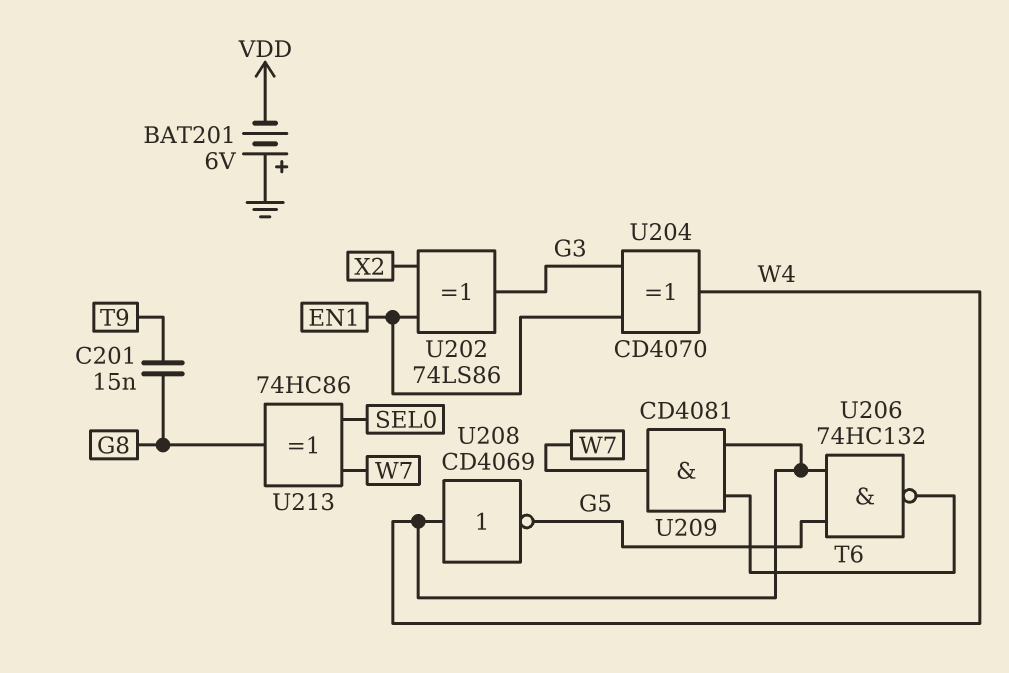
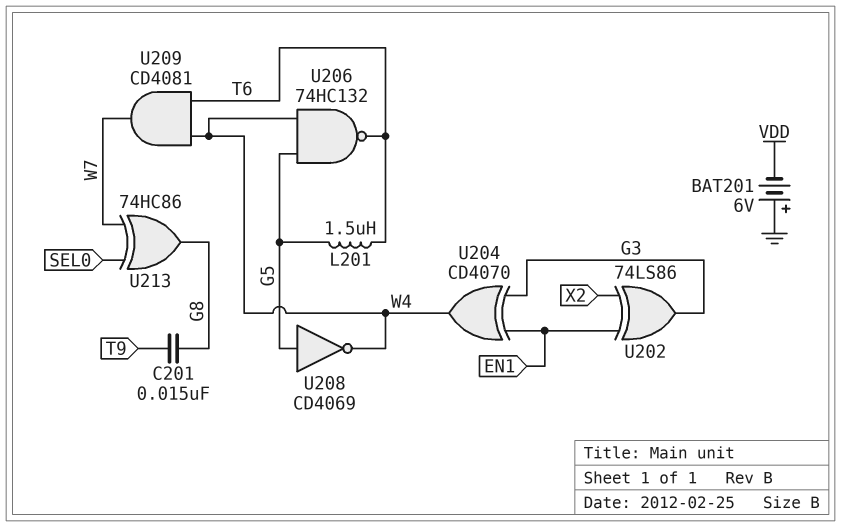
L201: none -> 1.5uH (G5, T6)
U208: NOT CD4069 (in W4, out G5) -> NOT CD4069 (in G5, out W4)

